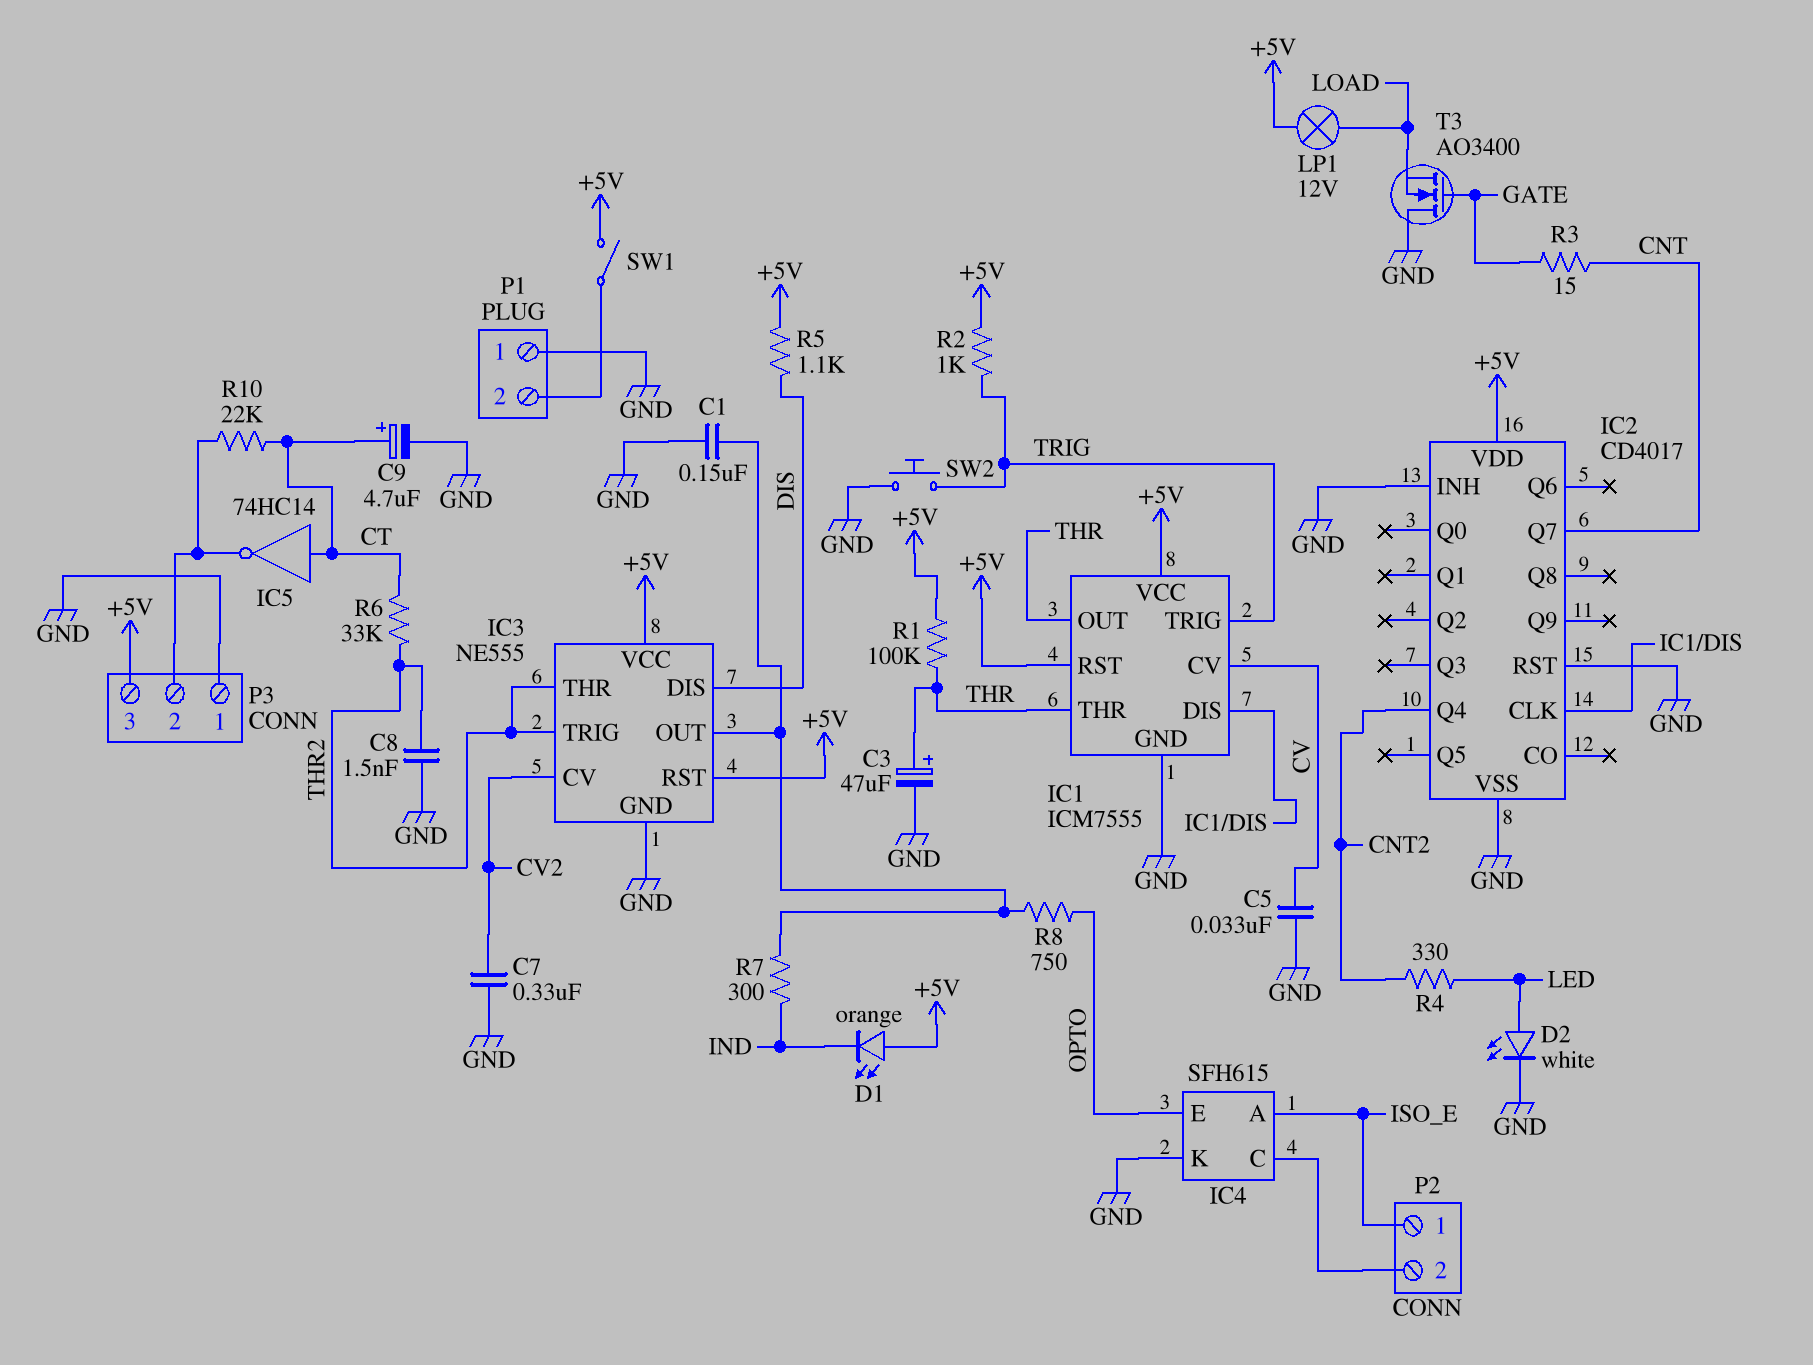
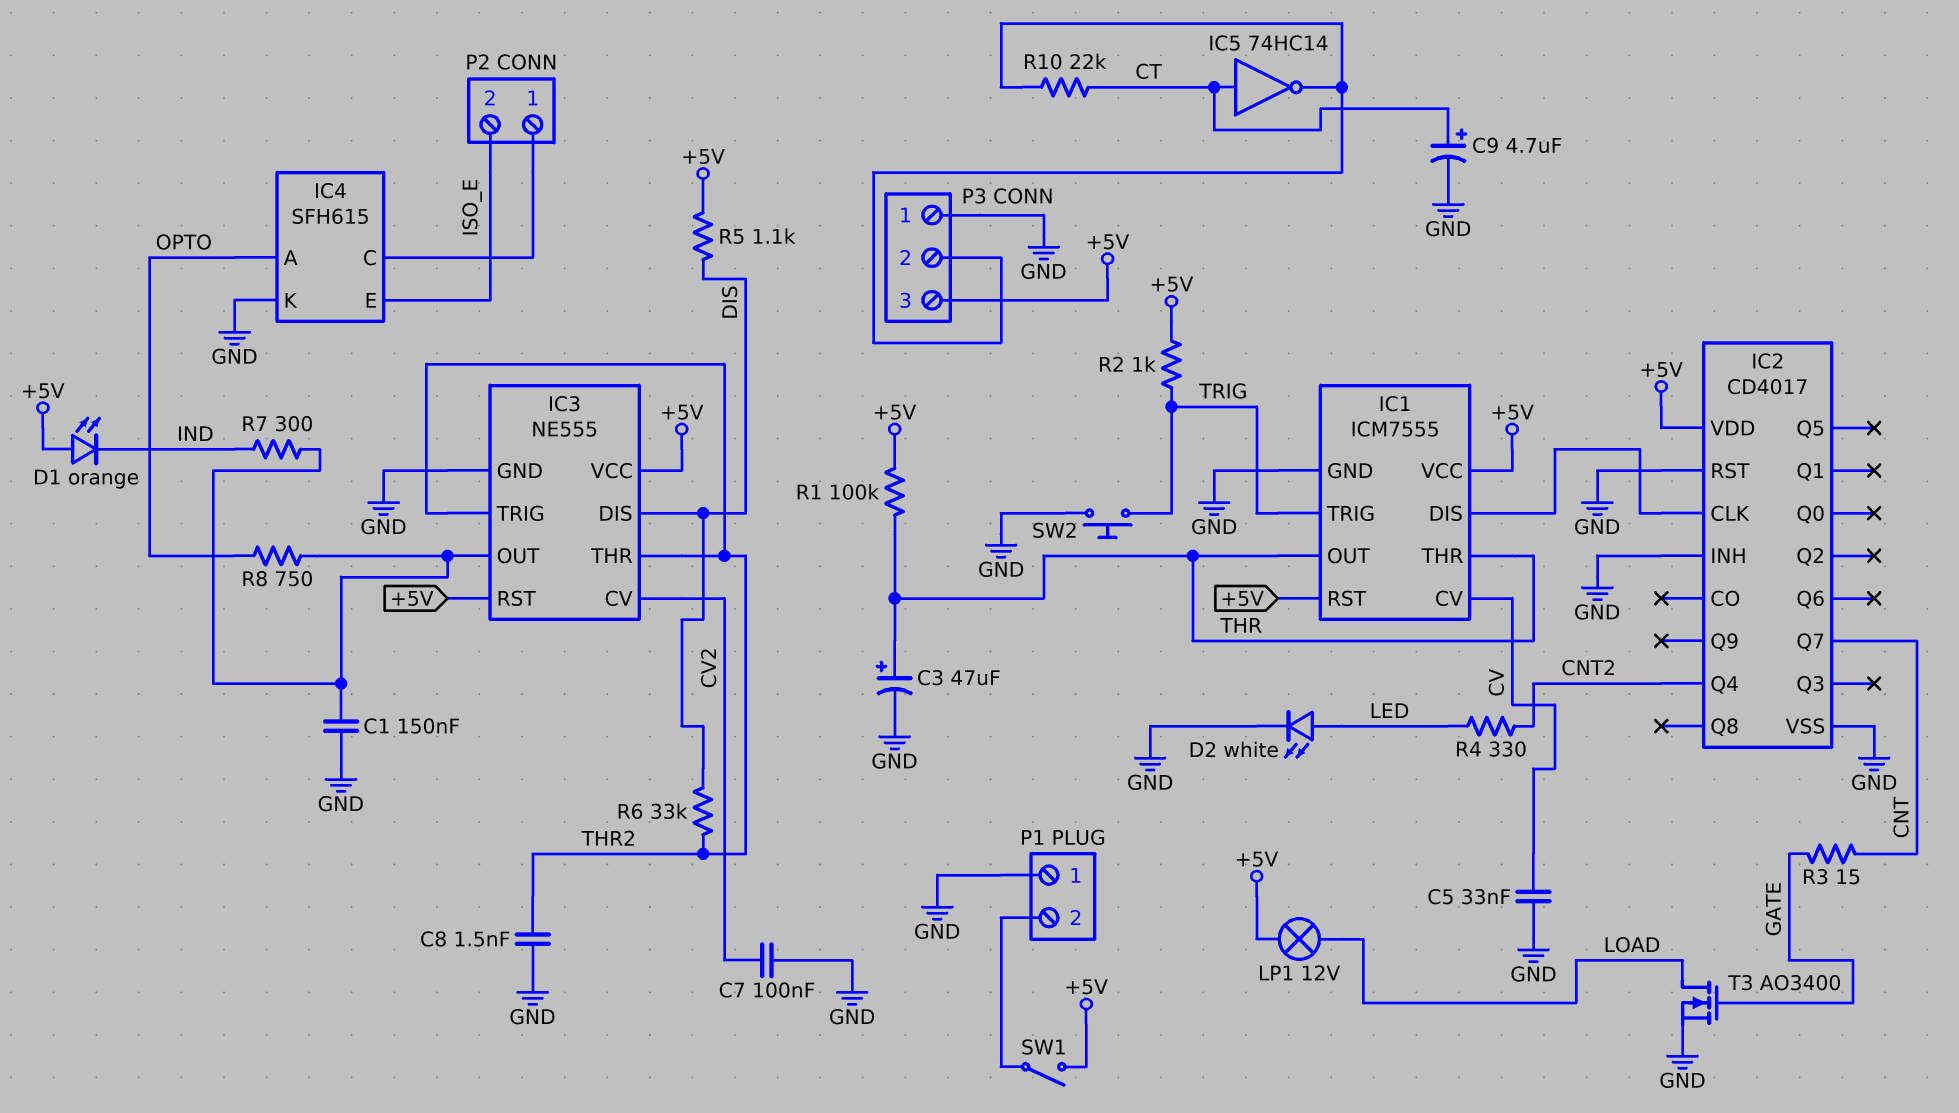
C7: 330nF (CV2, GND) -> 100nF (CV2, GND)
IC4 pin A: ISO_E -> OPTO
IC4 pin E: OPTO -> ISO_E
P2 pin 1: ISO_E -> IC4/C
P2 pin 2: IC4/C -> ISO_E
R6: 33k (CT, THR2) -> 33k (DIS, THR2)
T3: NMOS AO3400 (G GATE, D GND, S LOAD) -> NMOS AO3400 (G GATE, D LOAD, S GND)

